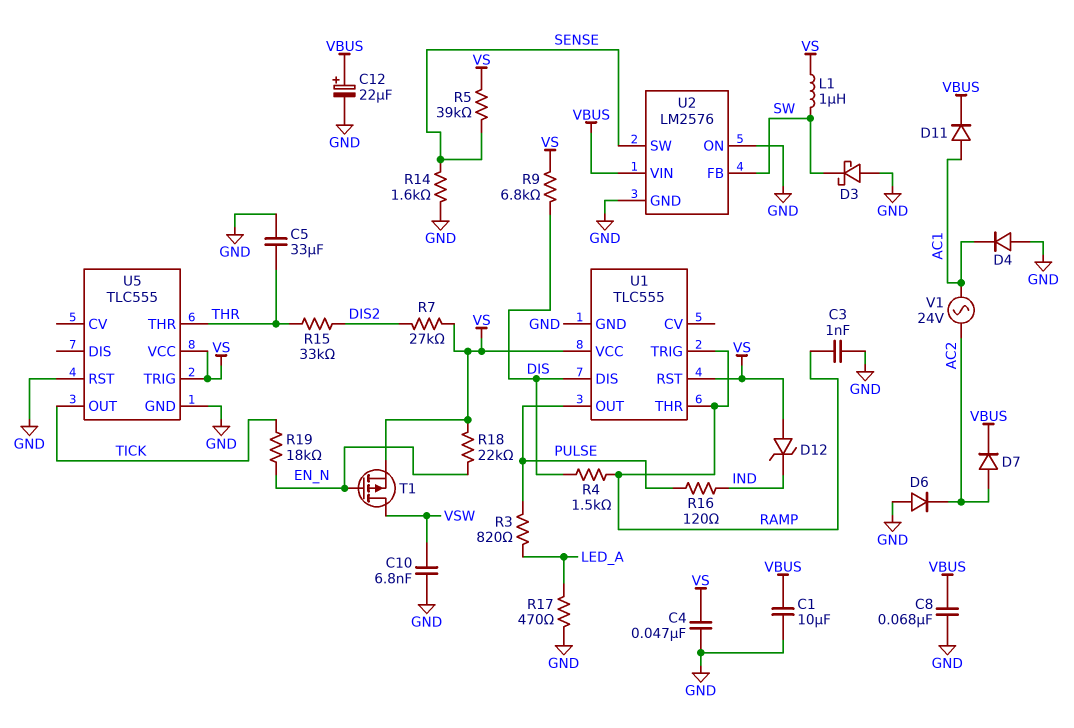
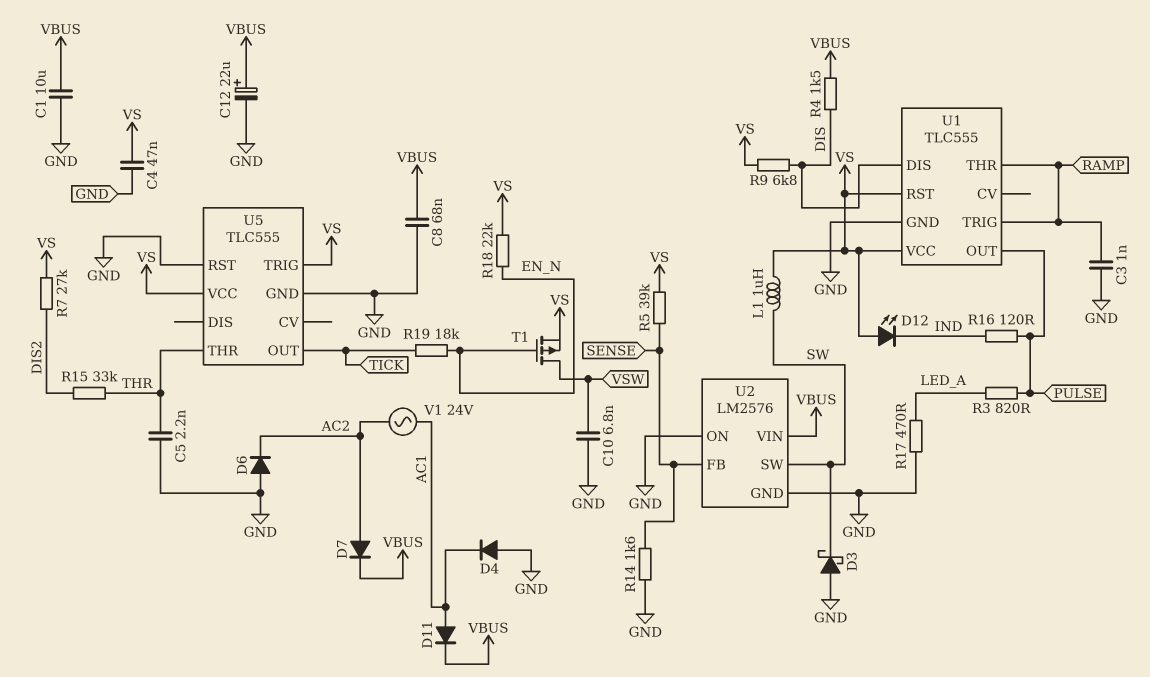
C5: 33uF (GND, THR) -> 2.2nF (GND, THR)
D12: zener (A VS, K IND) -> LED (A VS, K IND)
R4: 1.5k (DIS, RAMP) -> 1.5k (DIS, VBUS)
U2 pin FB: SW -> SENSE
U2 pin SW: SENSE -> SW

